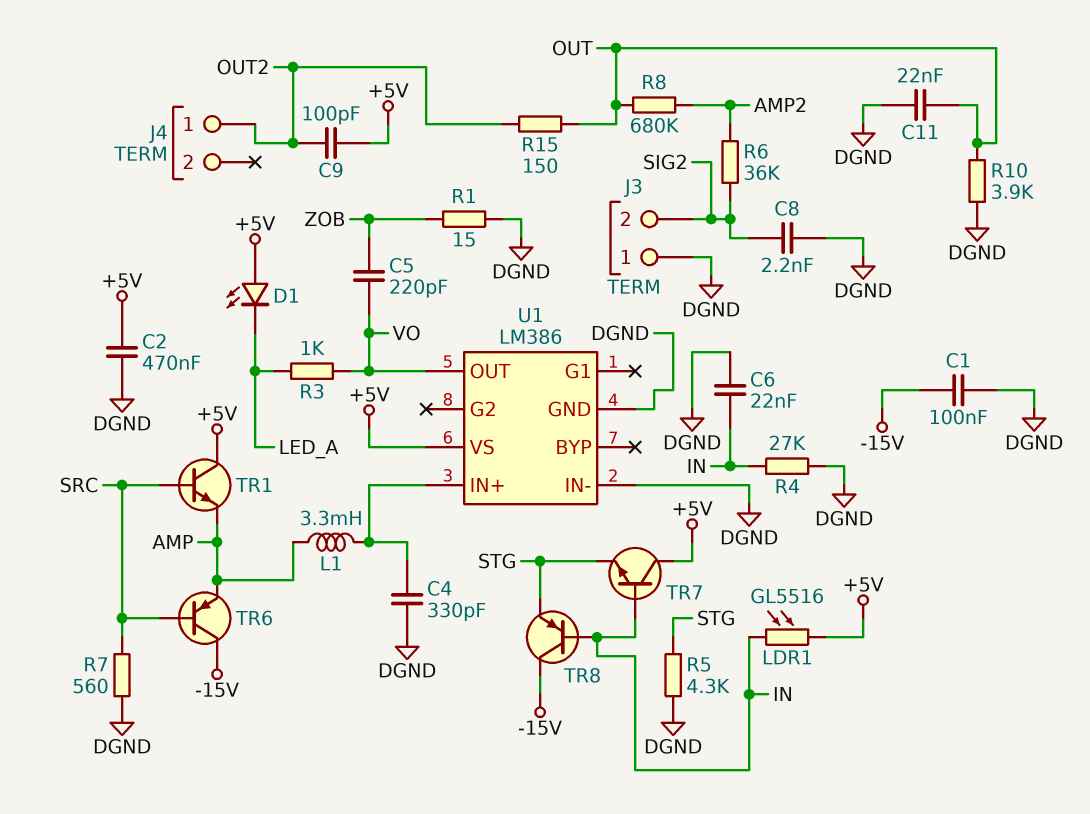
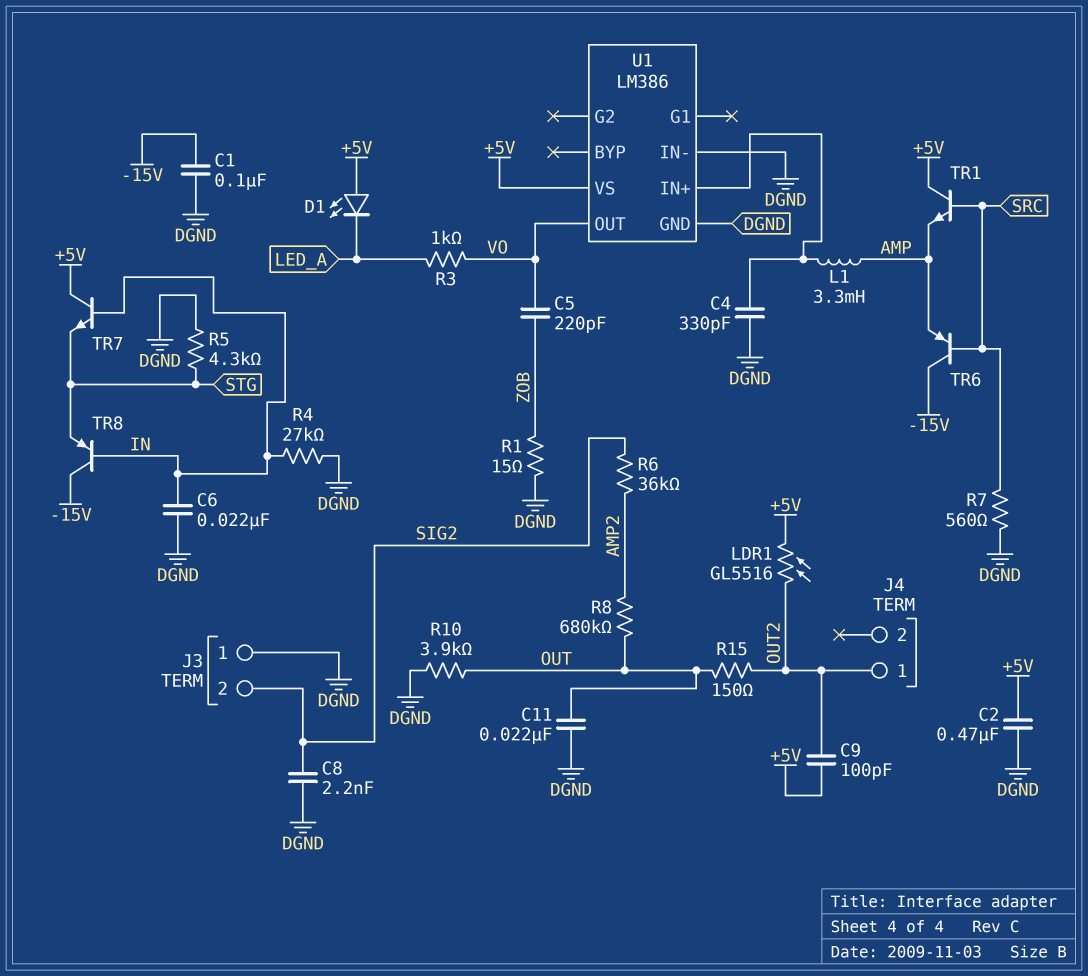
LDR1: GL5516 (+5V, IN) -> GL5516 (+5V, OUT2)

